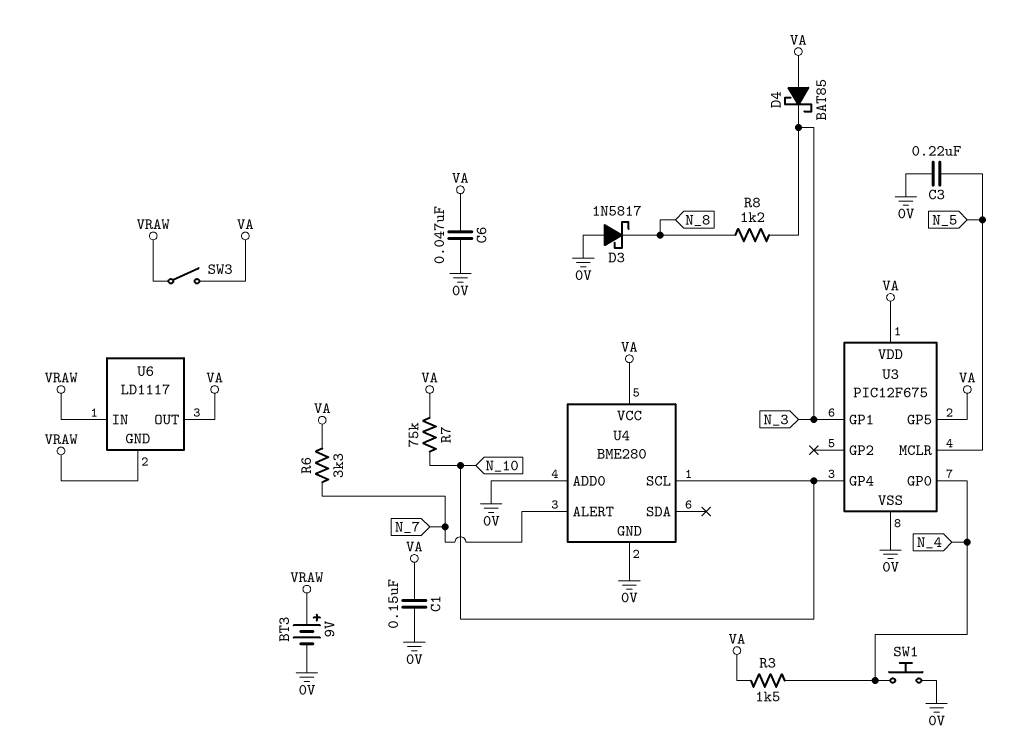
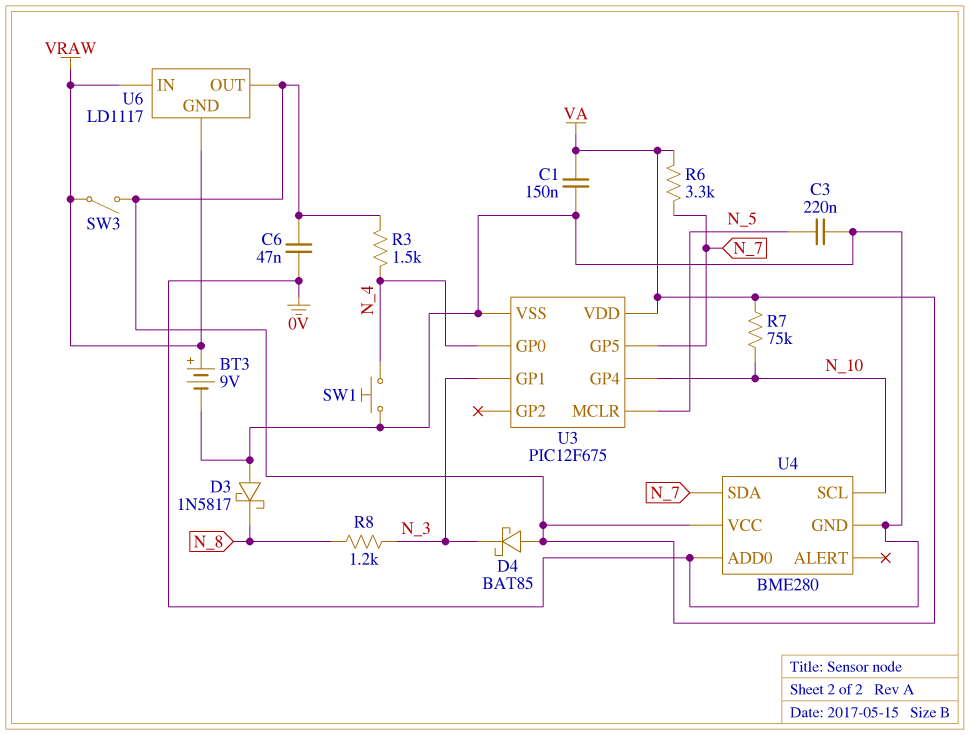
U3 pin GP5: VA -> N_7
U4 pin ALERT: N_7 -> none
U4 pin SDA: none -> N_7

